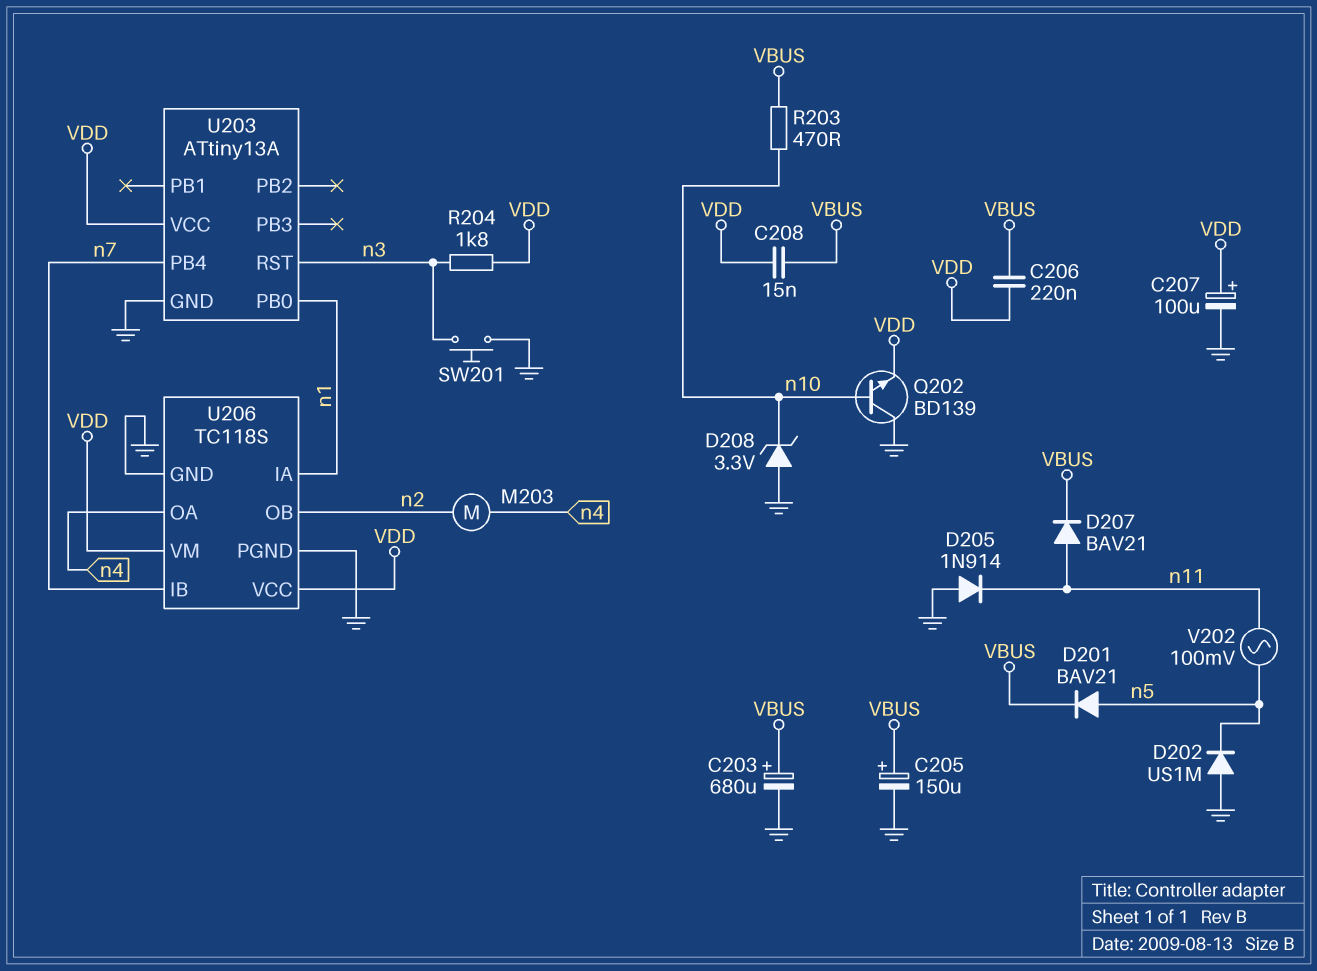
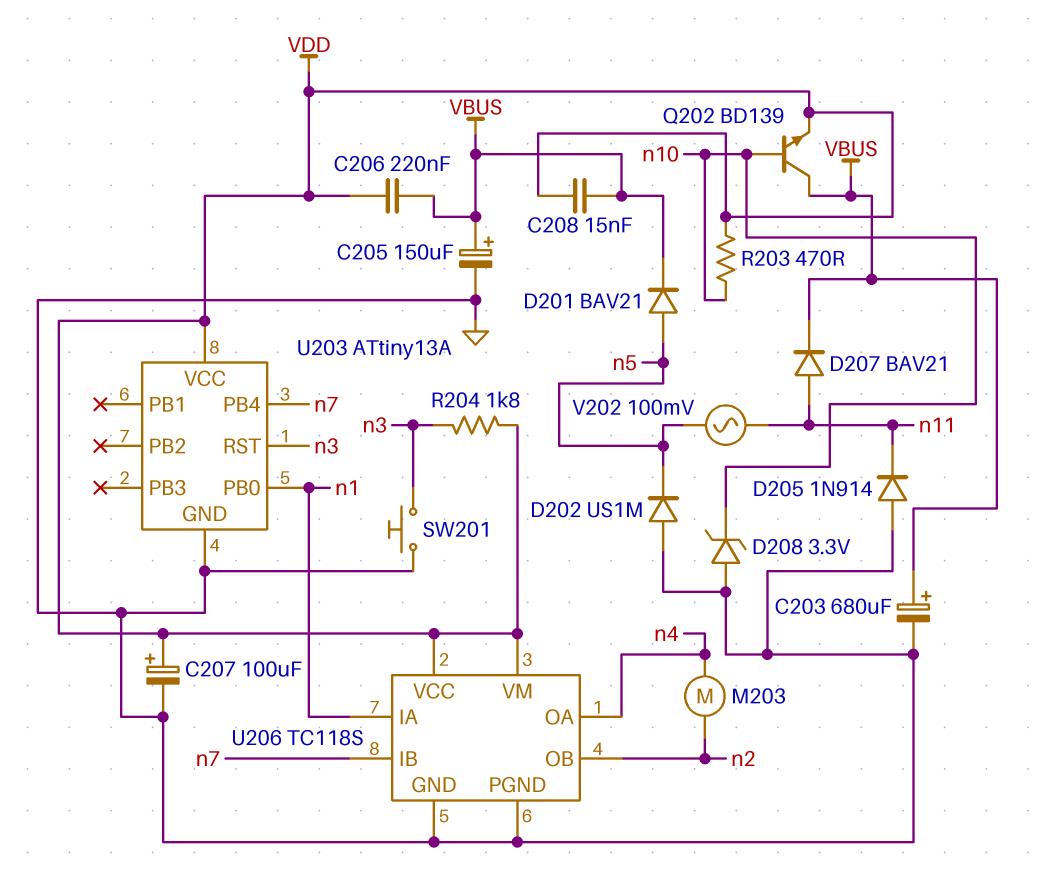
Q202: NPN BD139 (B n10, C GND, E VDD) -> NPN BD139 (B n10, C VBUS, E VDD)
R203: 470 (VBUS, n10) -> 470 (VDD, n10)

